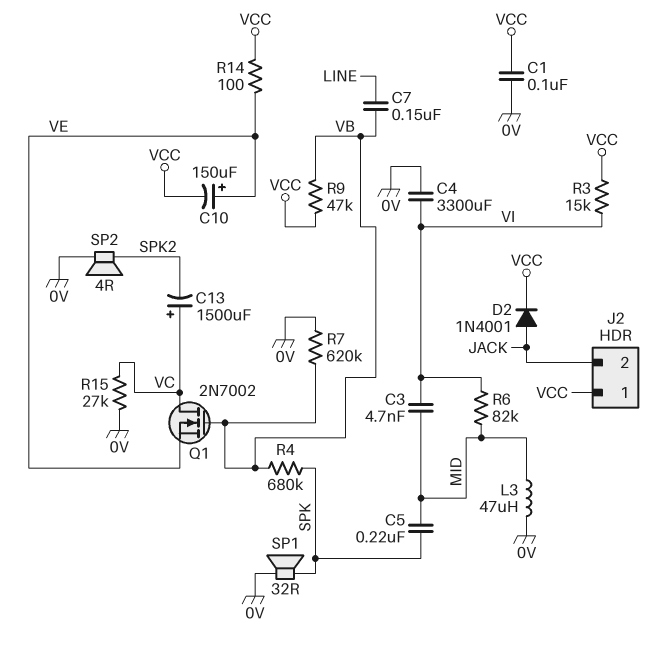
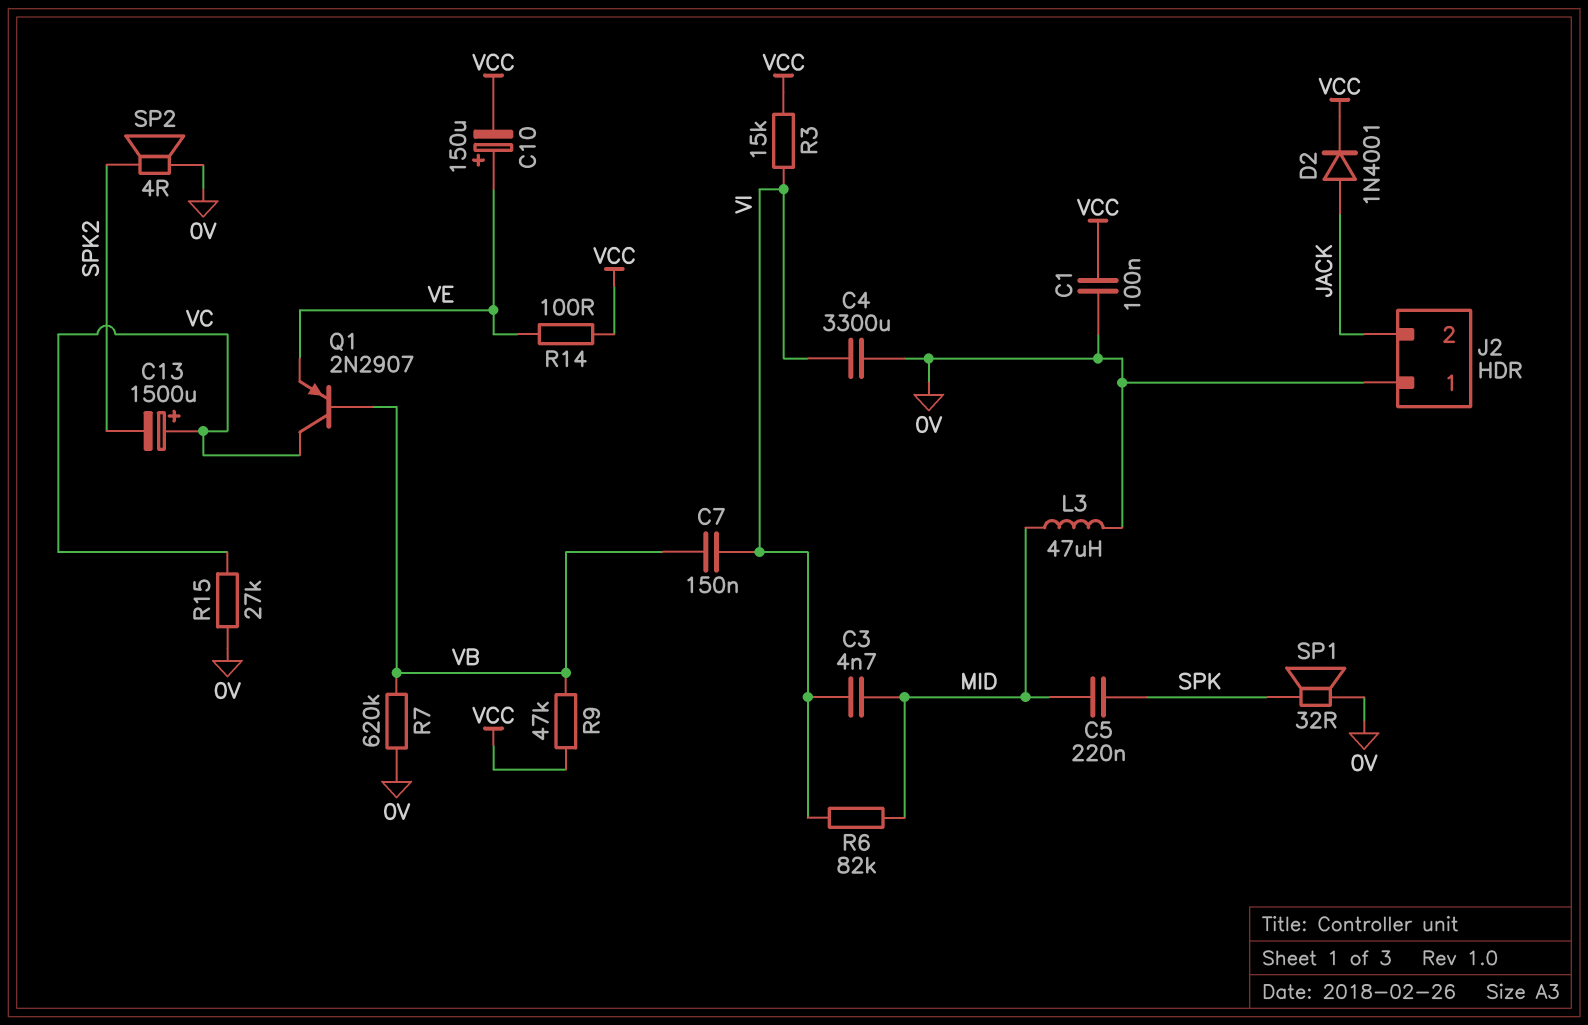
C7: 150nF (LINE, VB) -> 150nF (VB, VI)
J2 pin 1: VCC -> 0V
Q1: NMOS 2N7002 (G VB, D VC, S VE) -> PNP 2N2907 (B VB, C VC, E VE)
R4: 680k (SPK, VB) -> none

